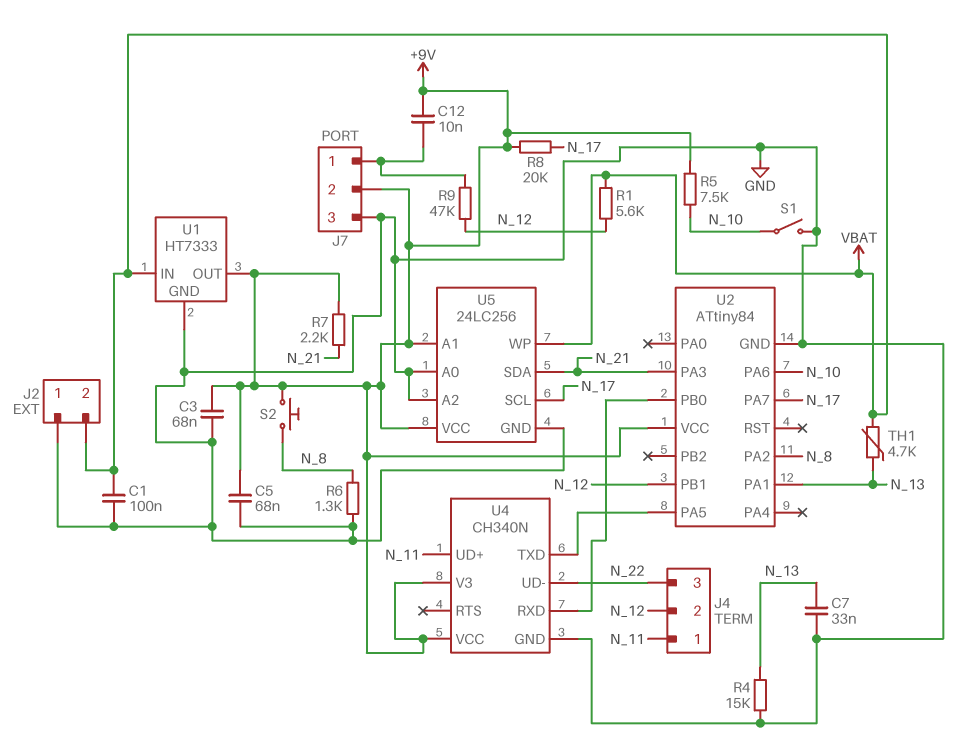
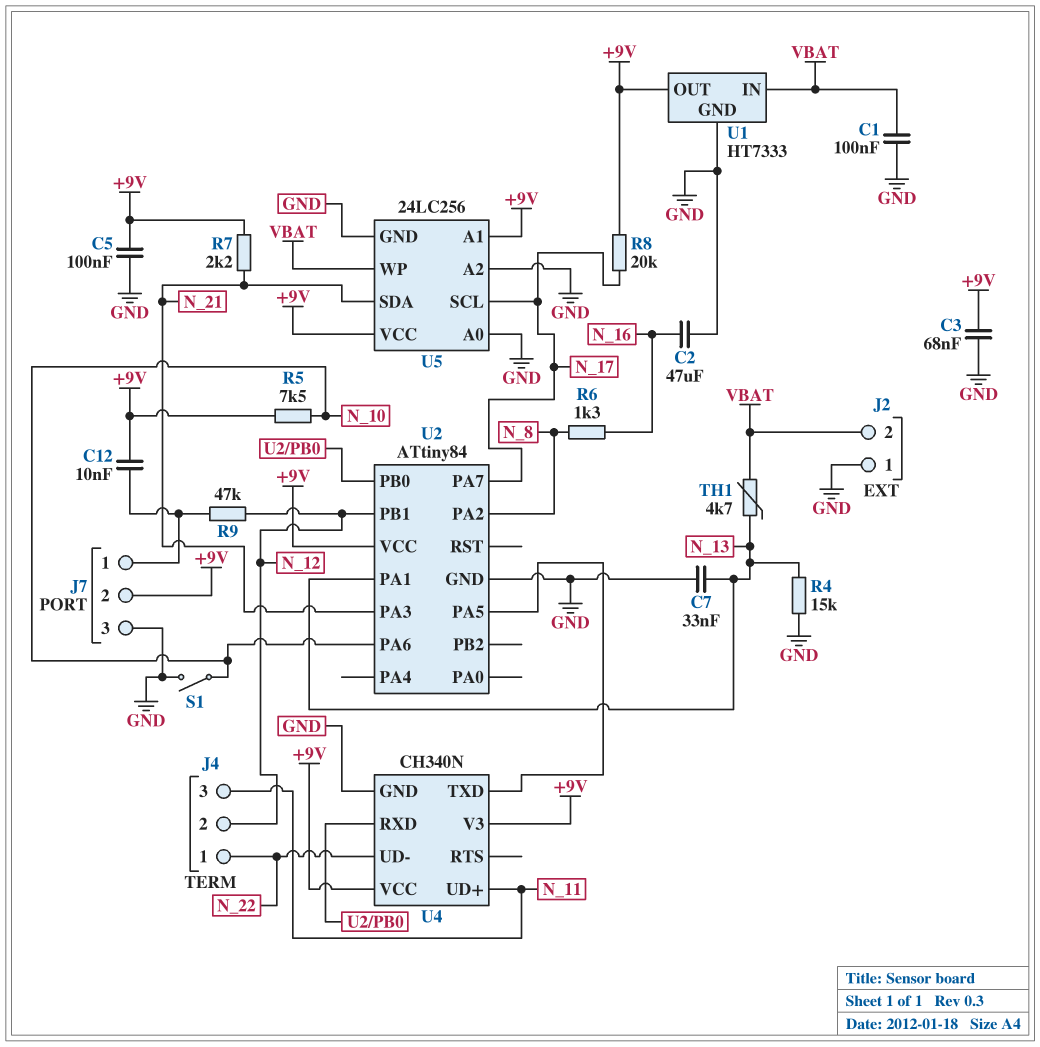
C2: none -> 47uF (GND, N_16)
C5: 68nF (+9V, GND) -> 100nF (+9V, GND)
J4 pin 1: N_11 -> N_22
J4 pin 3: N_22 -> N_11
R1: 5.6k (N_12, VBAT) -> none
R6: 1.3k (GND, N_8) -> 1.3k (N_8, N_16)
S2: button (+9V, N_8) -> none

